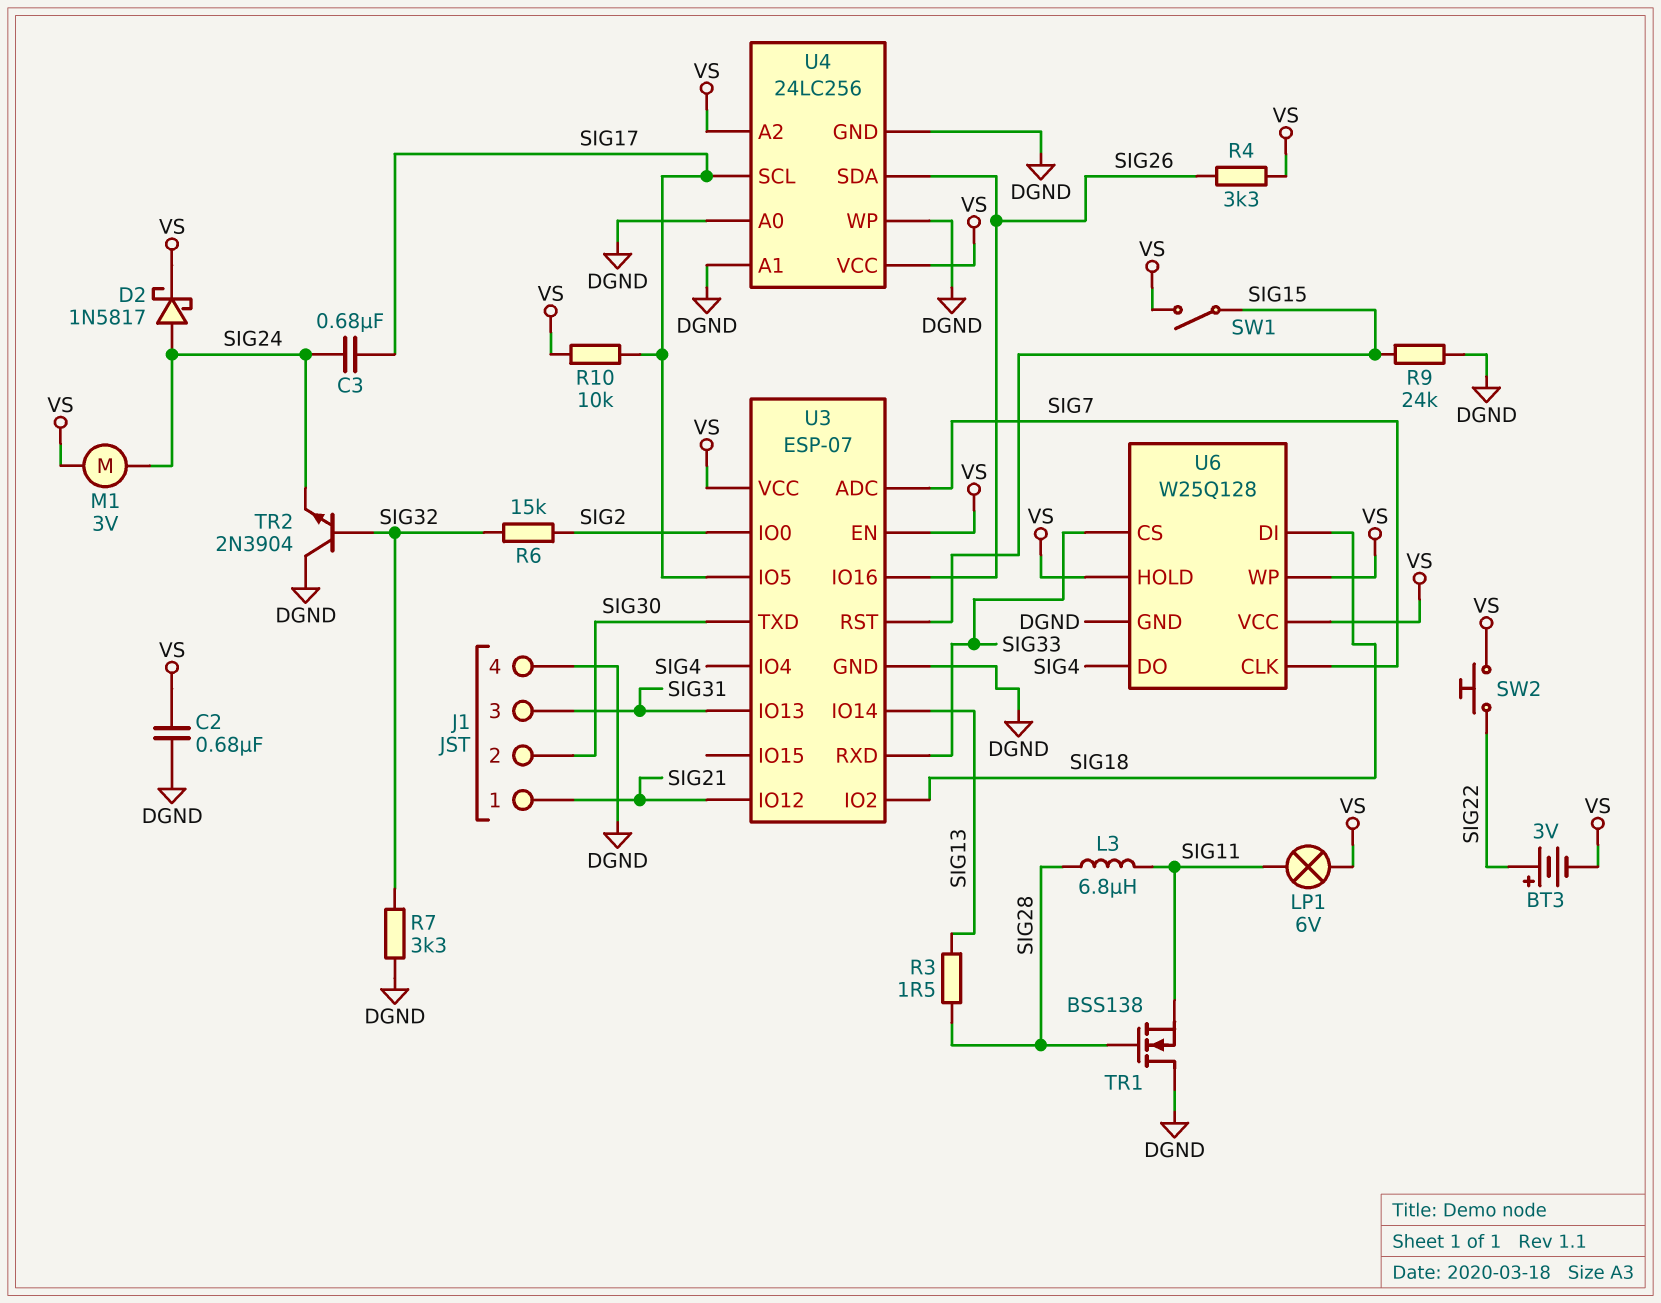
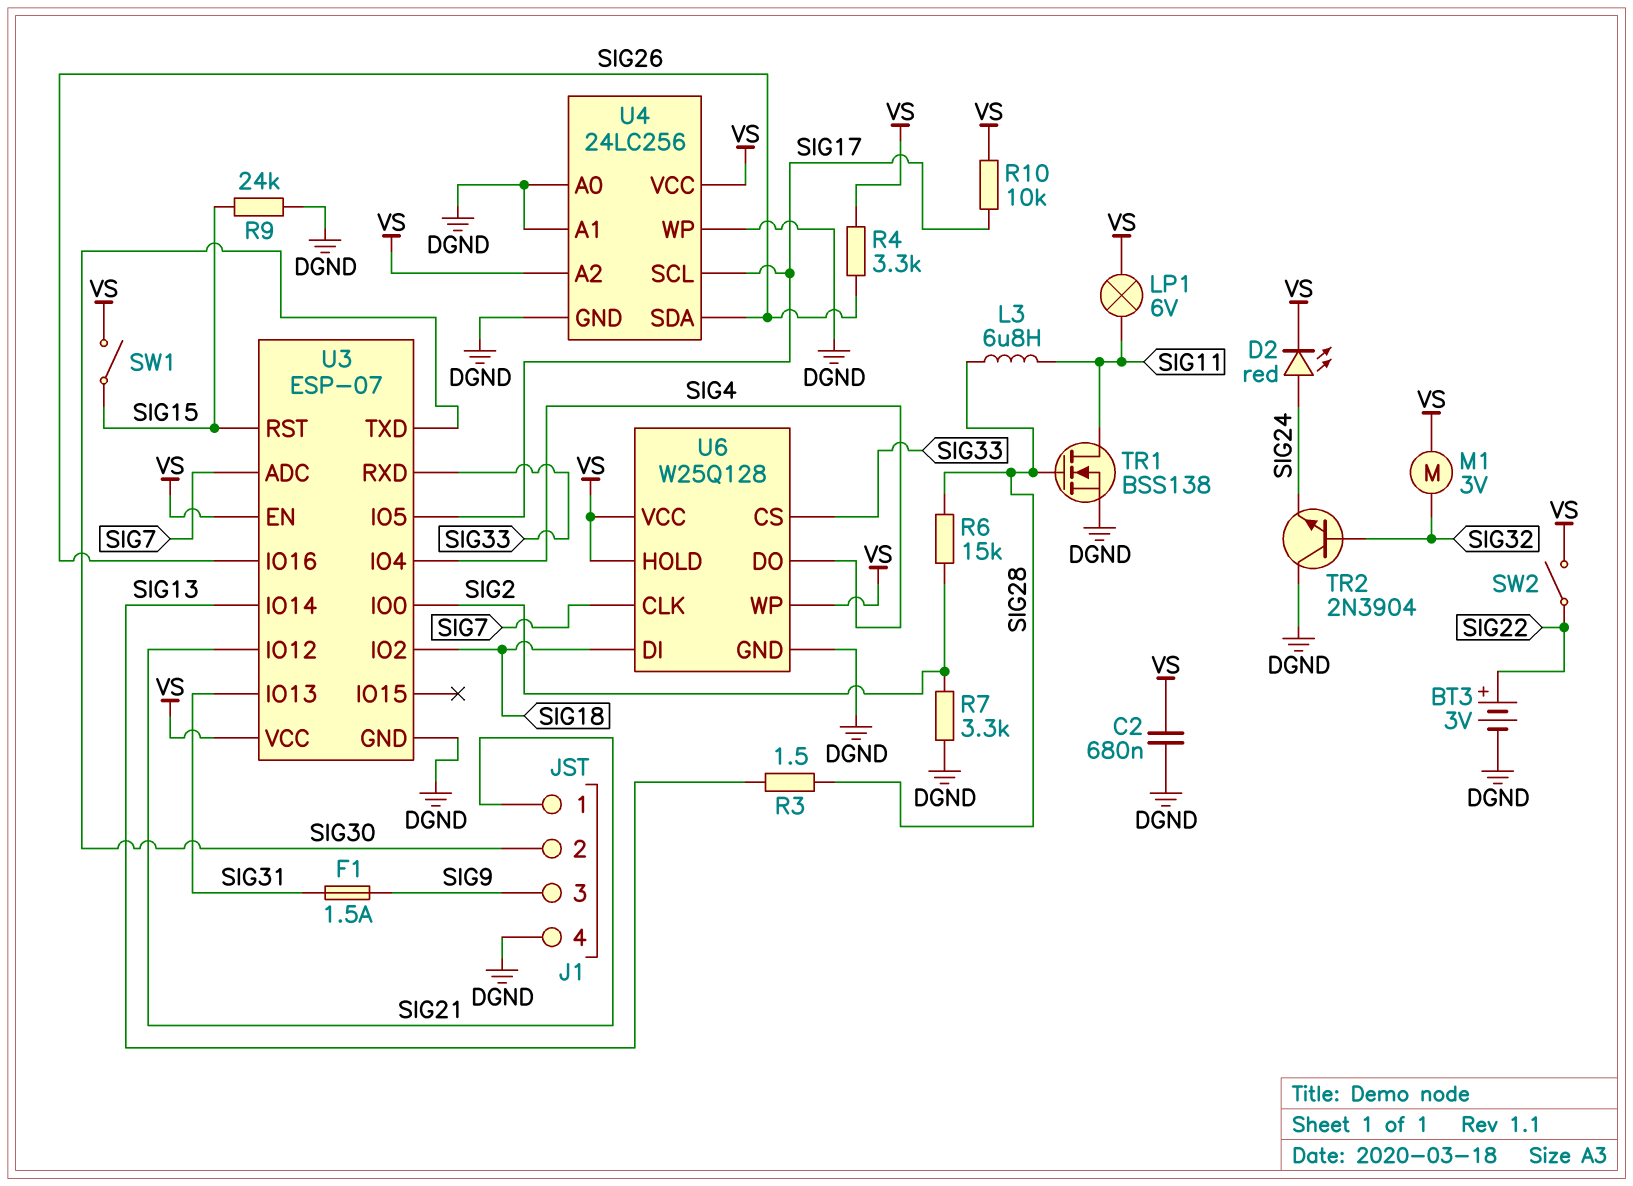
BT3: 3V (plus SIG22, minus VS) -> 3V (plus SIG22, minus DGND)
C3: 680nF (SIG17, SIG24) -> none
D2: schottky 1N5817 (A SIG24, K VS) -> LED red (A SIG24, K VS)
F1: none -> 1.5A (SIG9, SIG31)
J1 pin 3: SIG31 -> SIG9
M1: motor 3V (SIG24, VS) -> motor 3V (SIG32, VS)
R6: 15k (SIG2, SIG32) -> 15k (SIG2, SIG28)
R7: 3.3k (DGND, SIG32) -> 3.3k (DGND, SIG2)
SW2: button (SIG22, VS) -> switch (SIG22, VS)
TR1: NMOS BSS138 (G SIG28, D DGND, S SIG11) -> NMOS BSS138 (G SIG28, D SIG11, S DGND)

